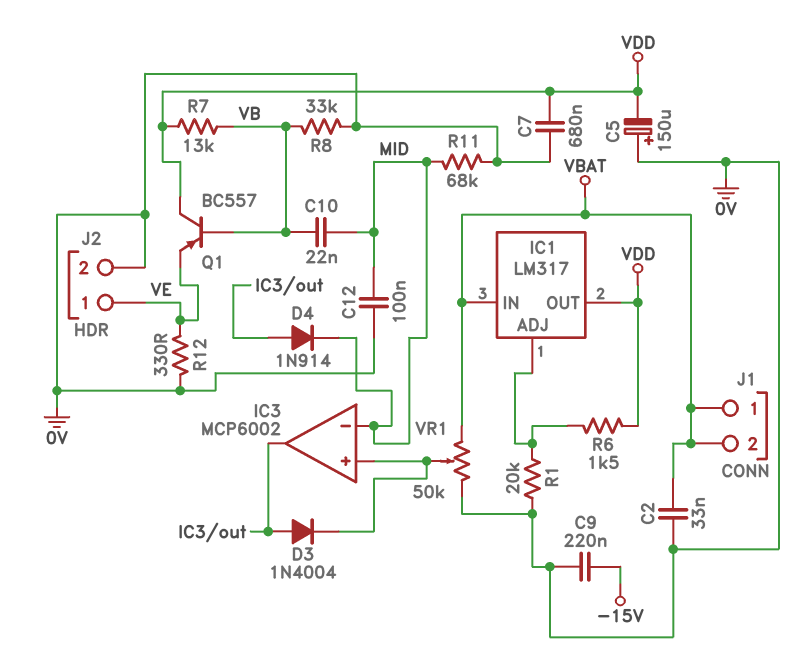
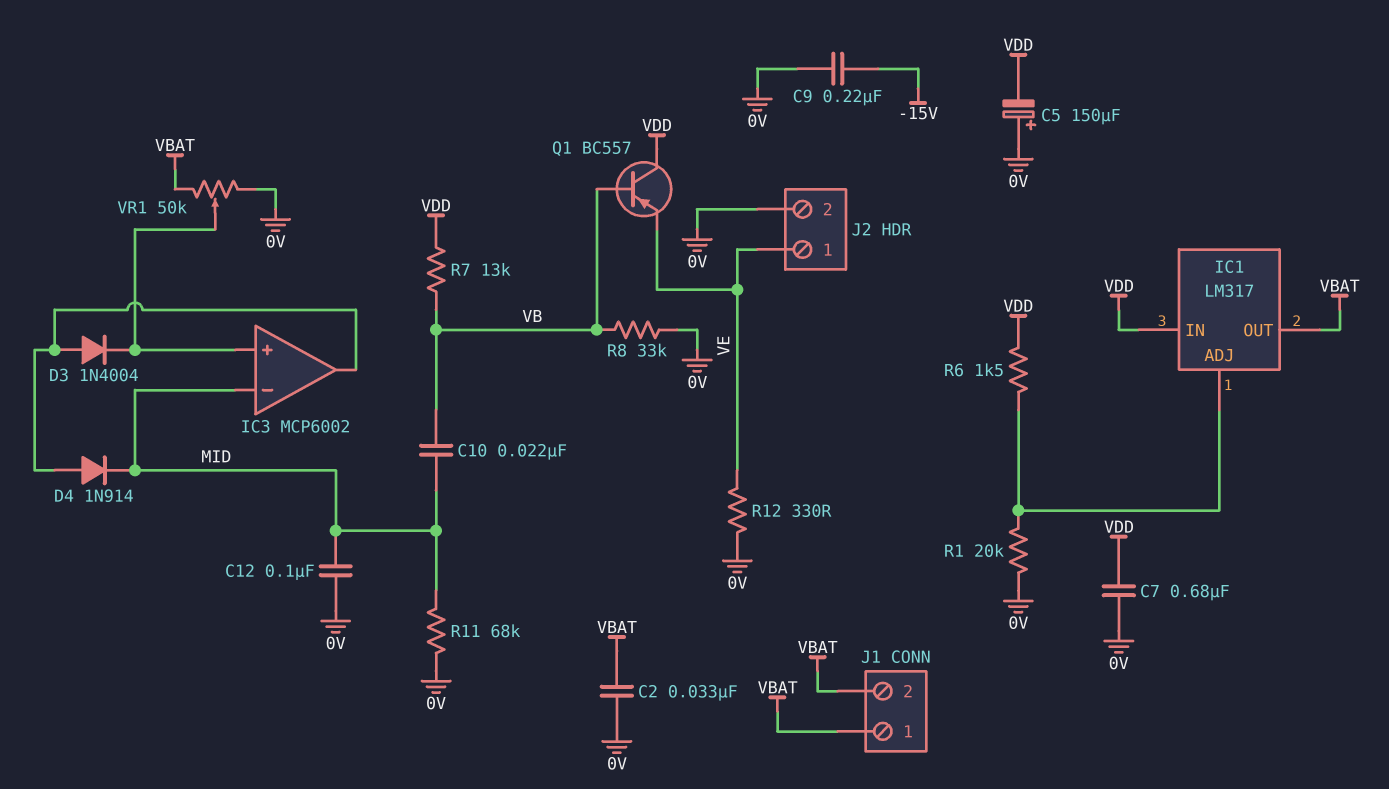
IC1 pin IN: VBAT -> VDD
IC1 pin OUT: VDD -> VBAT

